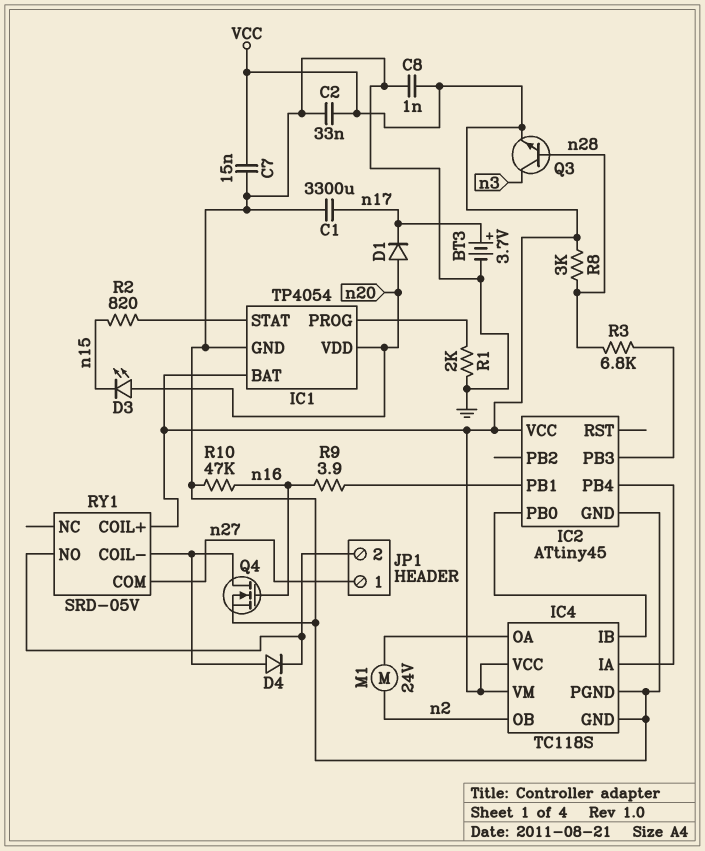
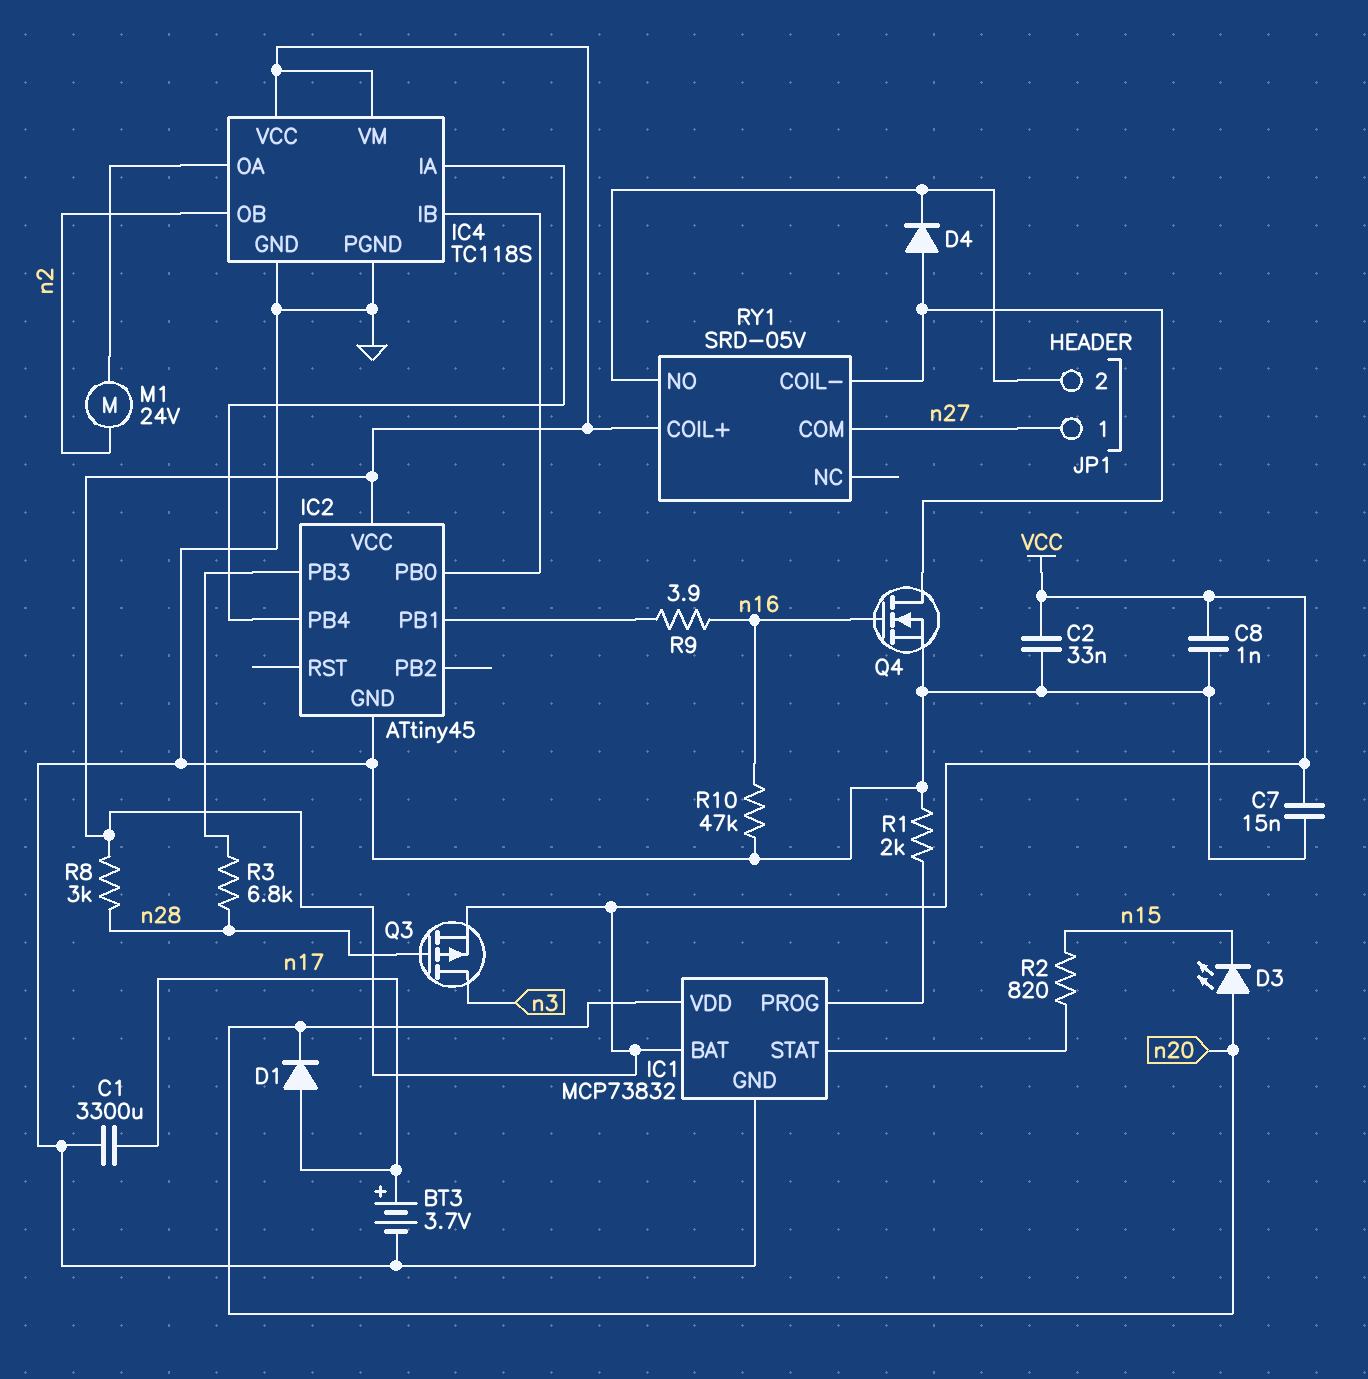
D1: diode (A n20, K n17) -> diode (A n17, K n20)
IC1: TP4054 -> MCP73832
Q3: NPN (B n28, C n3, E VCC) -> PMOS (G n28, D n3, S VCC)

